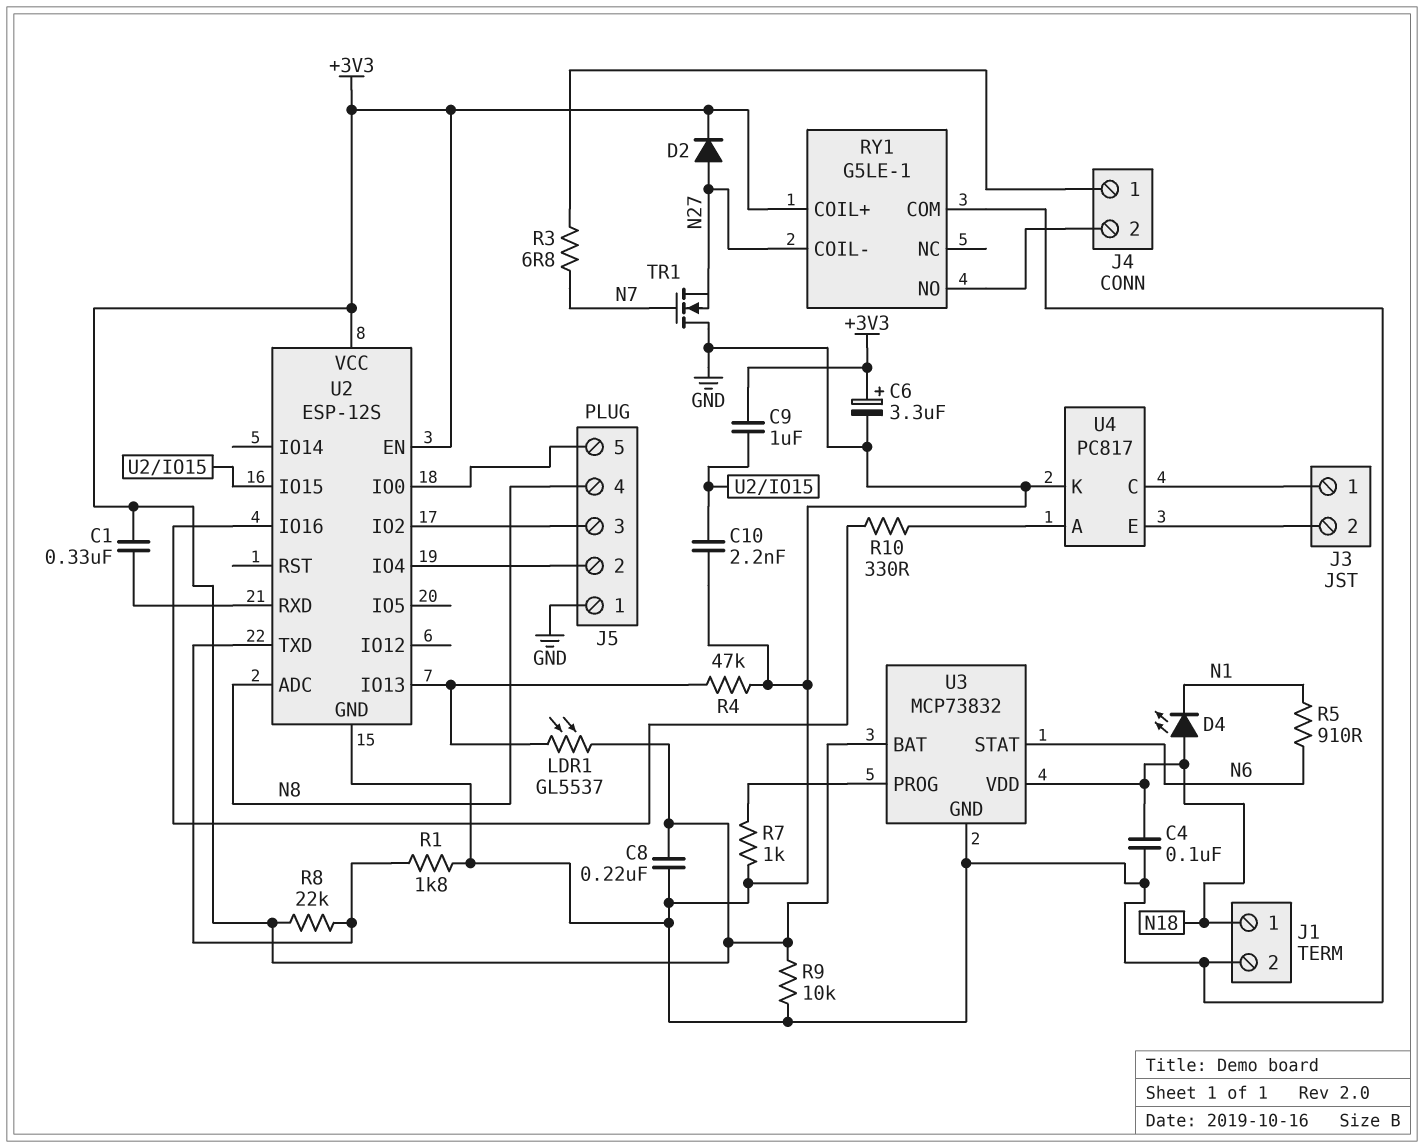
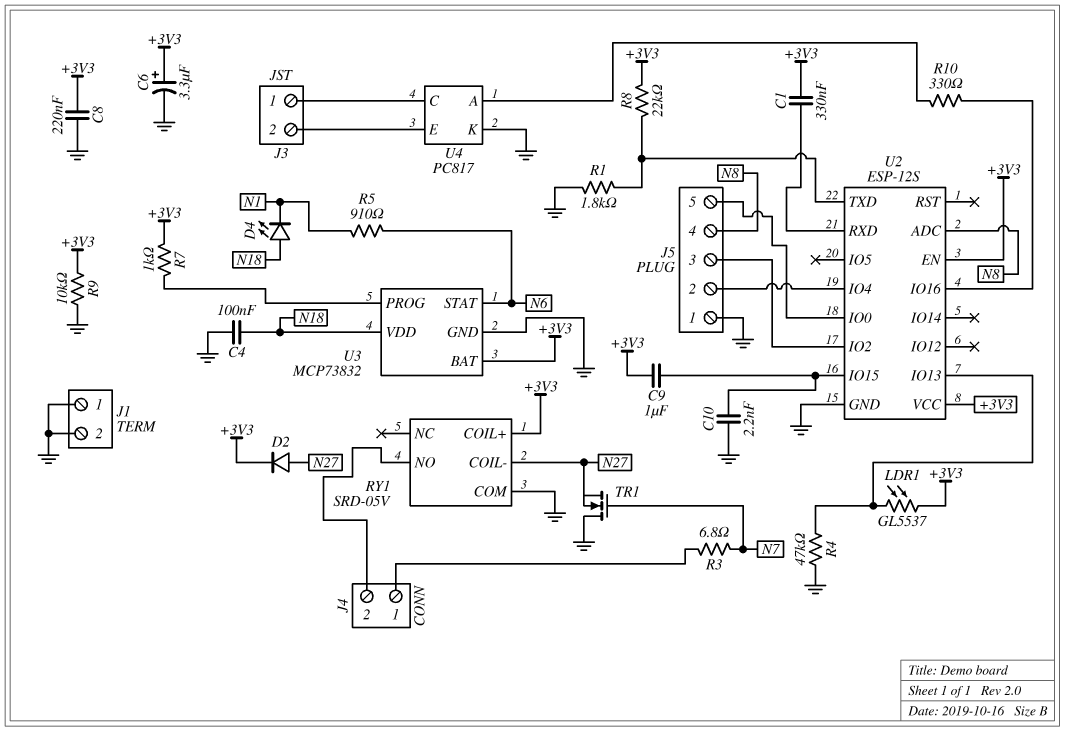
J1 pin 1: N18 -> GND
R7: 1k (GND, U3/PROG) -> 1k (+3V3, U3/PROG)
RY1: G5LE-1 -> SRD-05V

